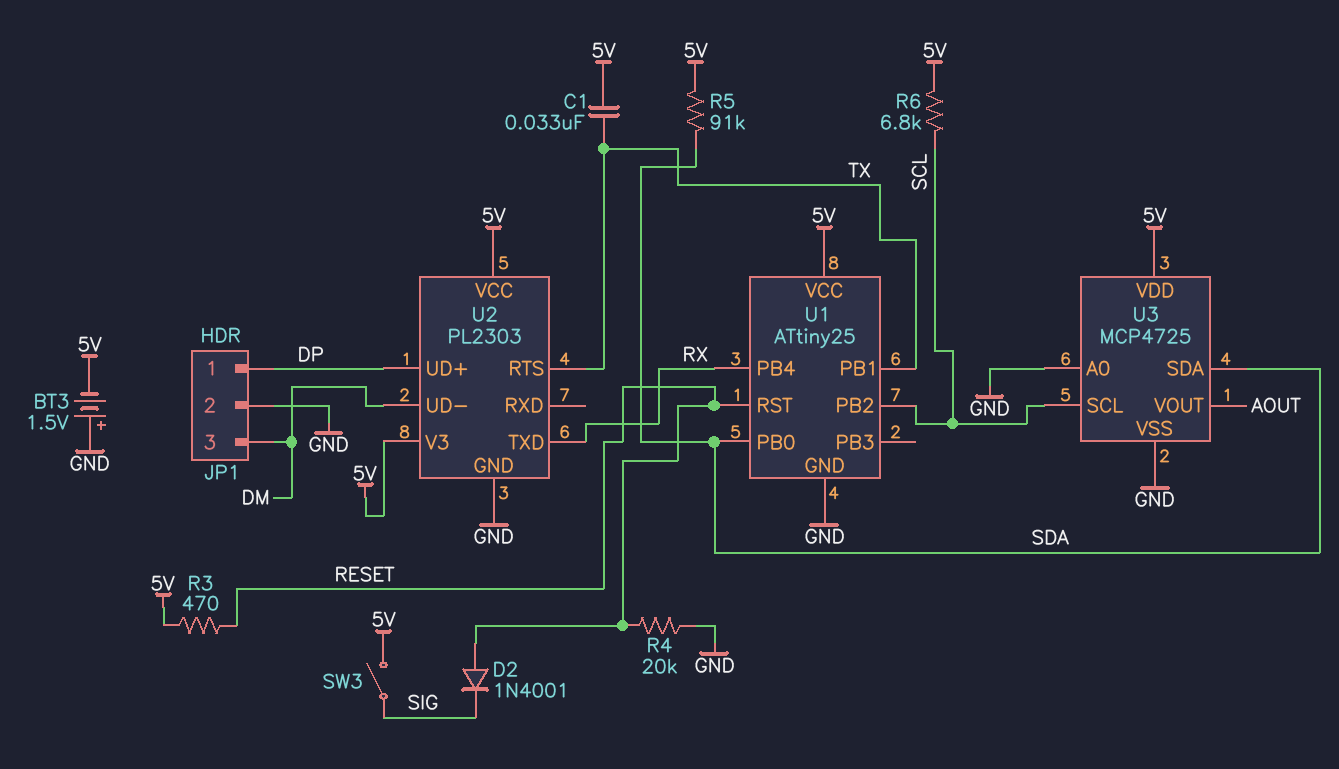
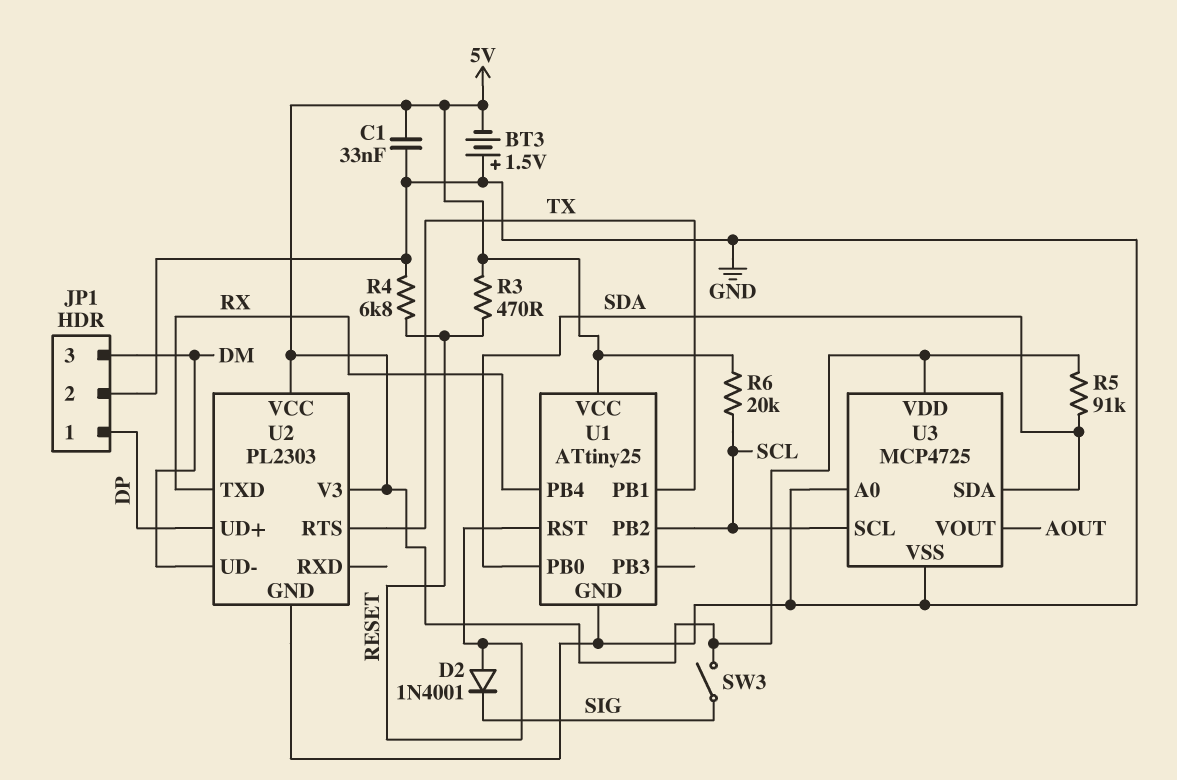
C1: 33nF (5V, TX) -> 33nF (5V, GND)
R4: 20k (GND, RESET) -> 6.8k (GND, RESET)
R6: 6.8k (5V, SCL) -> 20k (5V, SCL)

